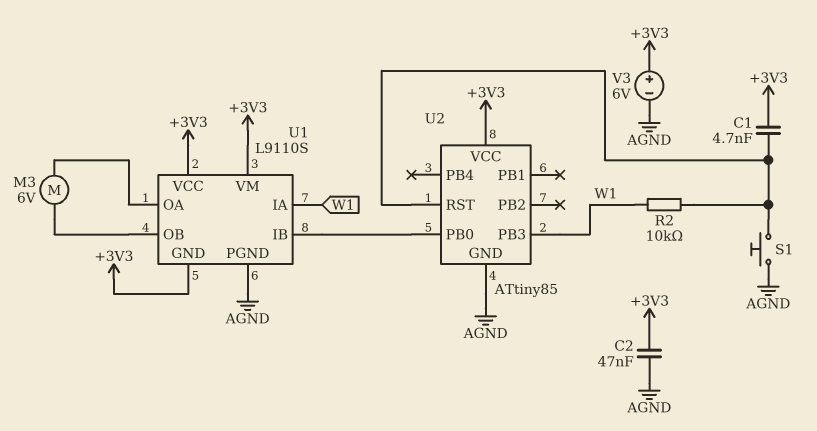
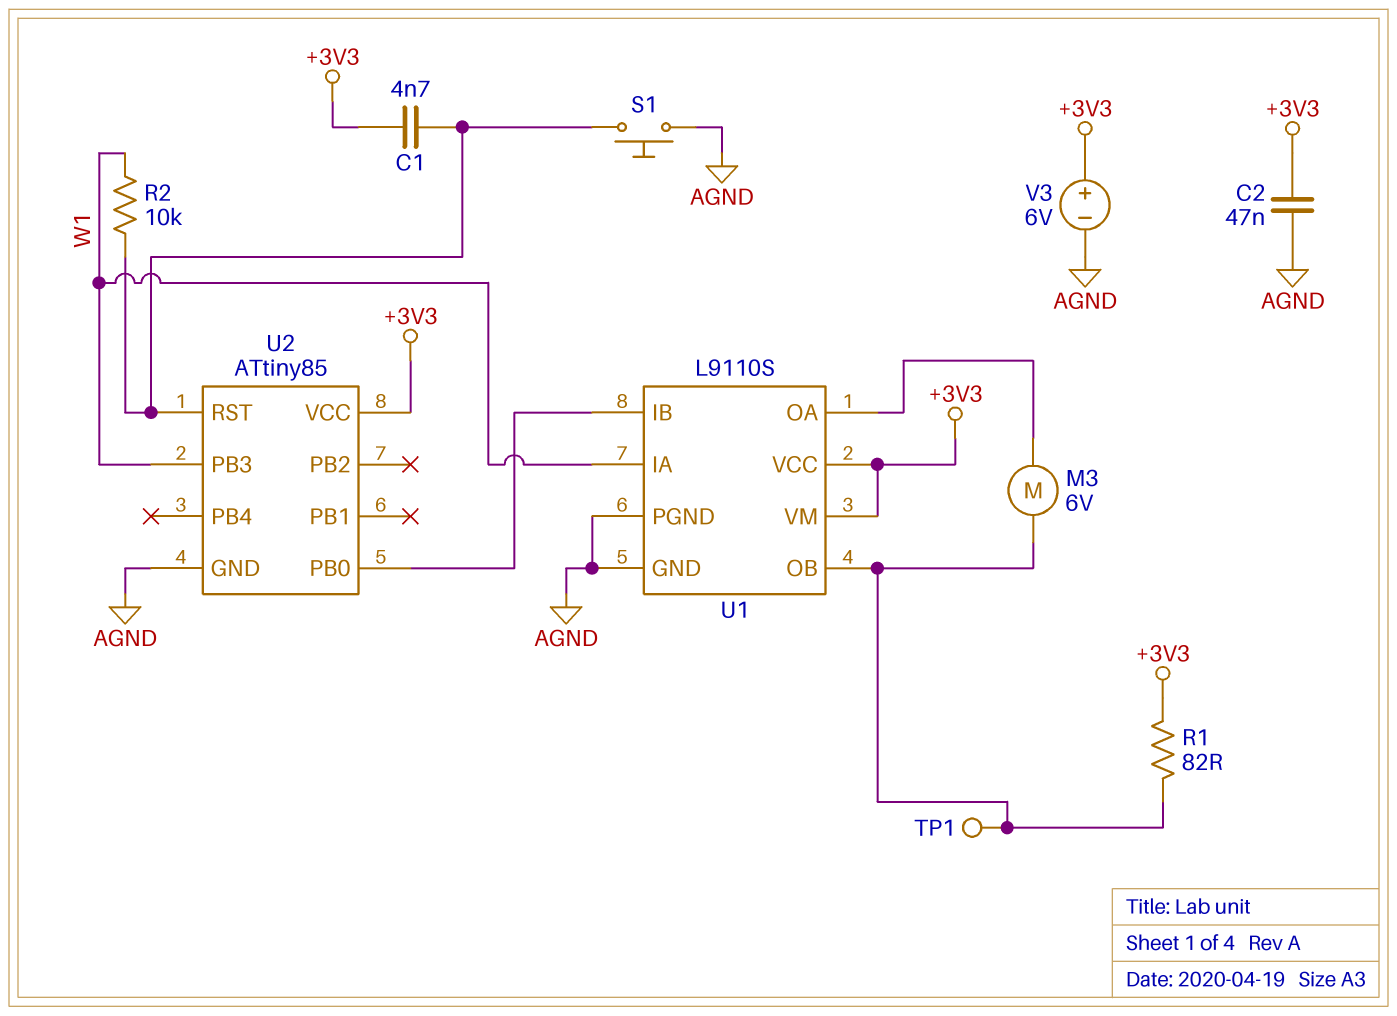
R1: none -> 82 (+3V3, U1/OB)
TP1: none -> test point (U1/OB)
U1 pin GND: +3V3 -> AGND

